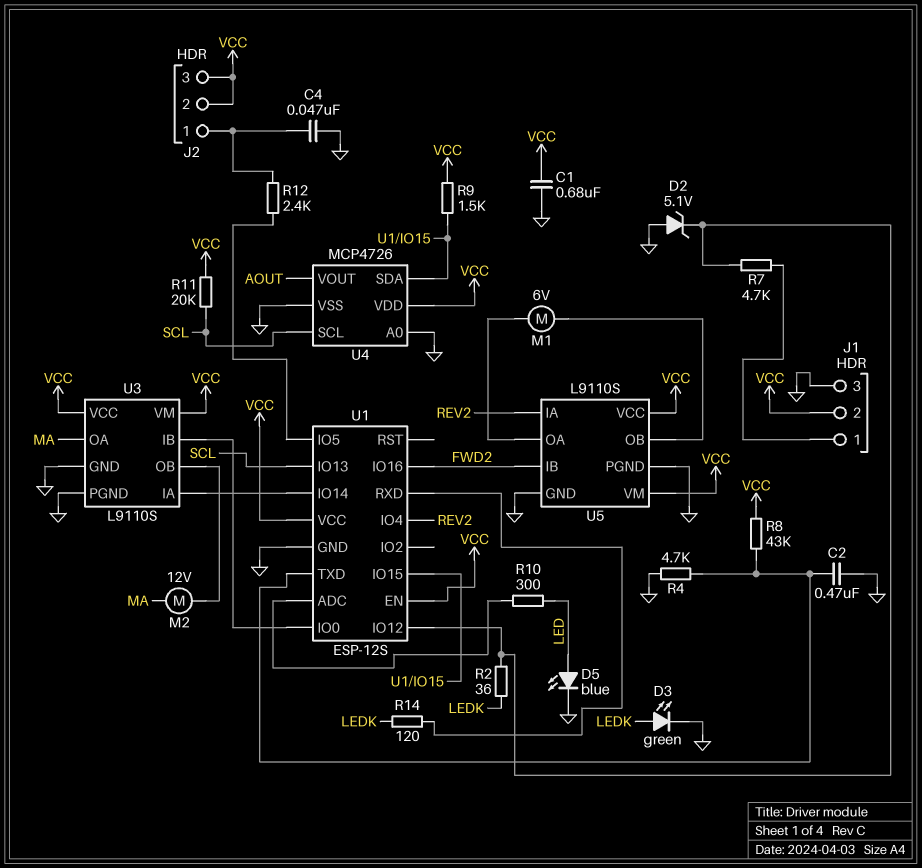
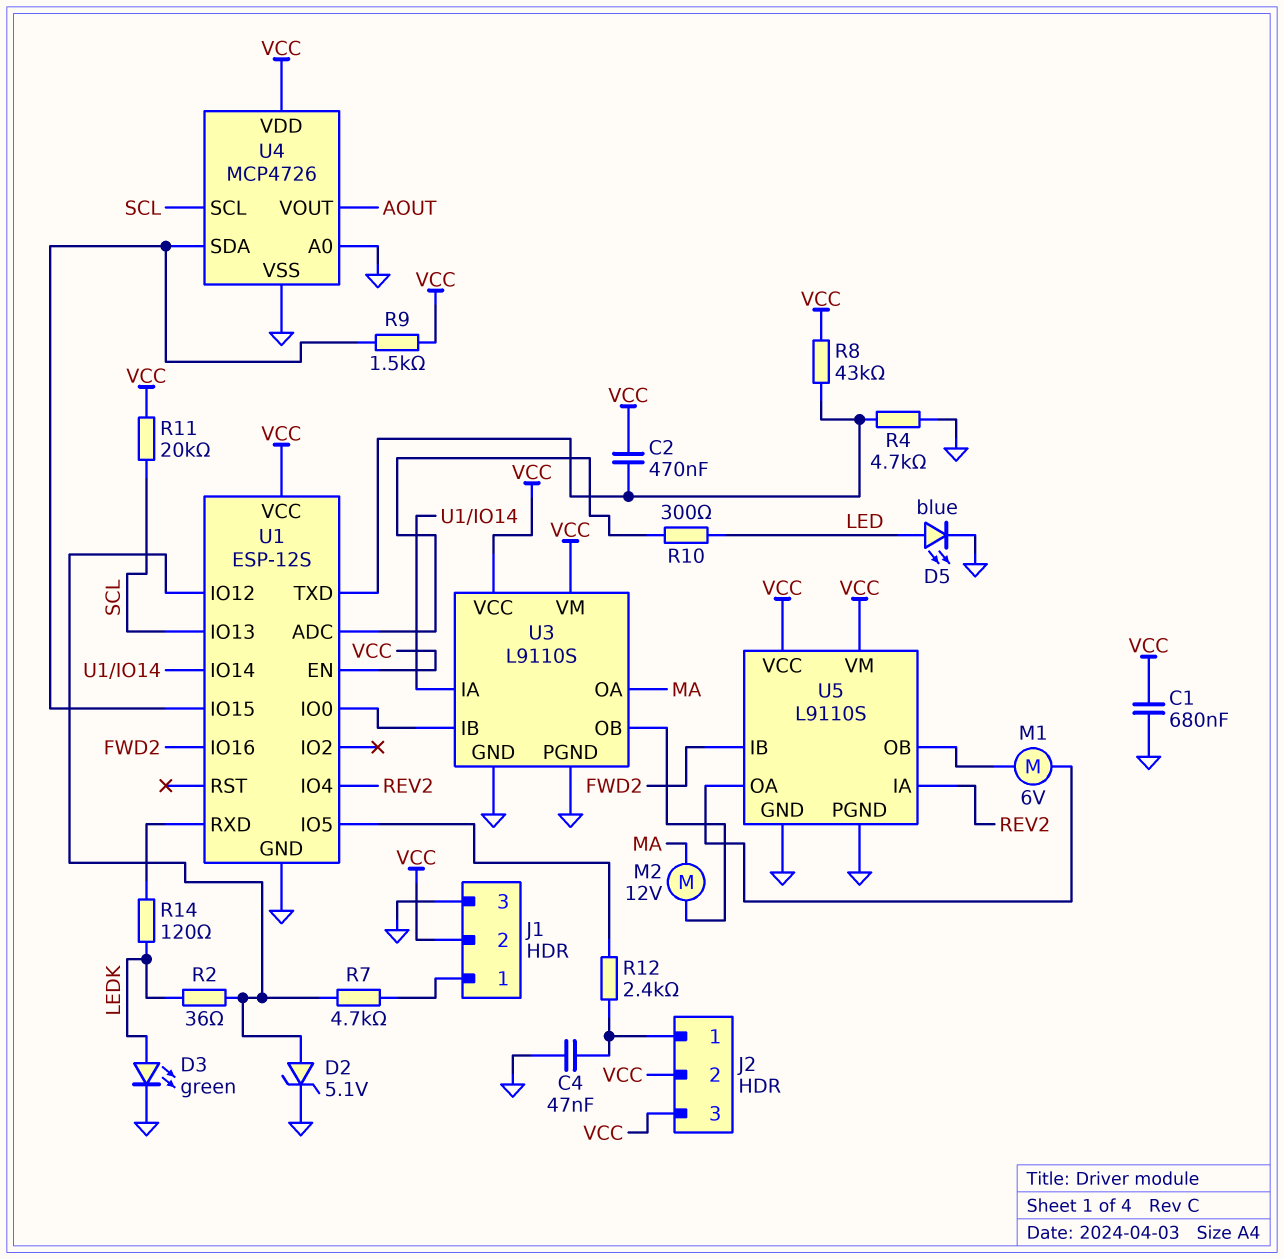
C2: 470nF (GND, U1/TXD) -> 470nF (U1/TXD, VCC)
D2: zener 5.1V (A GND, K U1/IO12) -> zener 5.1V (A U1/IO12, K GND)

